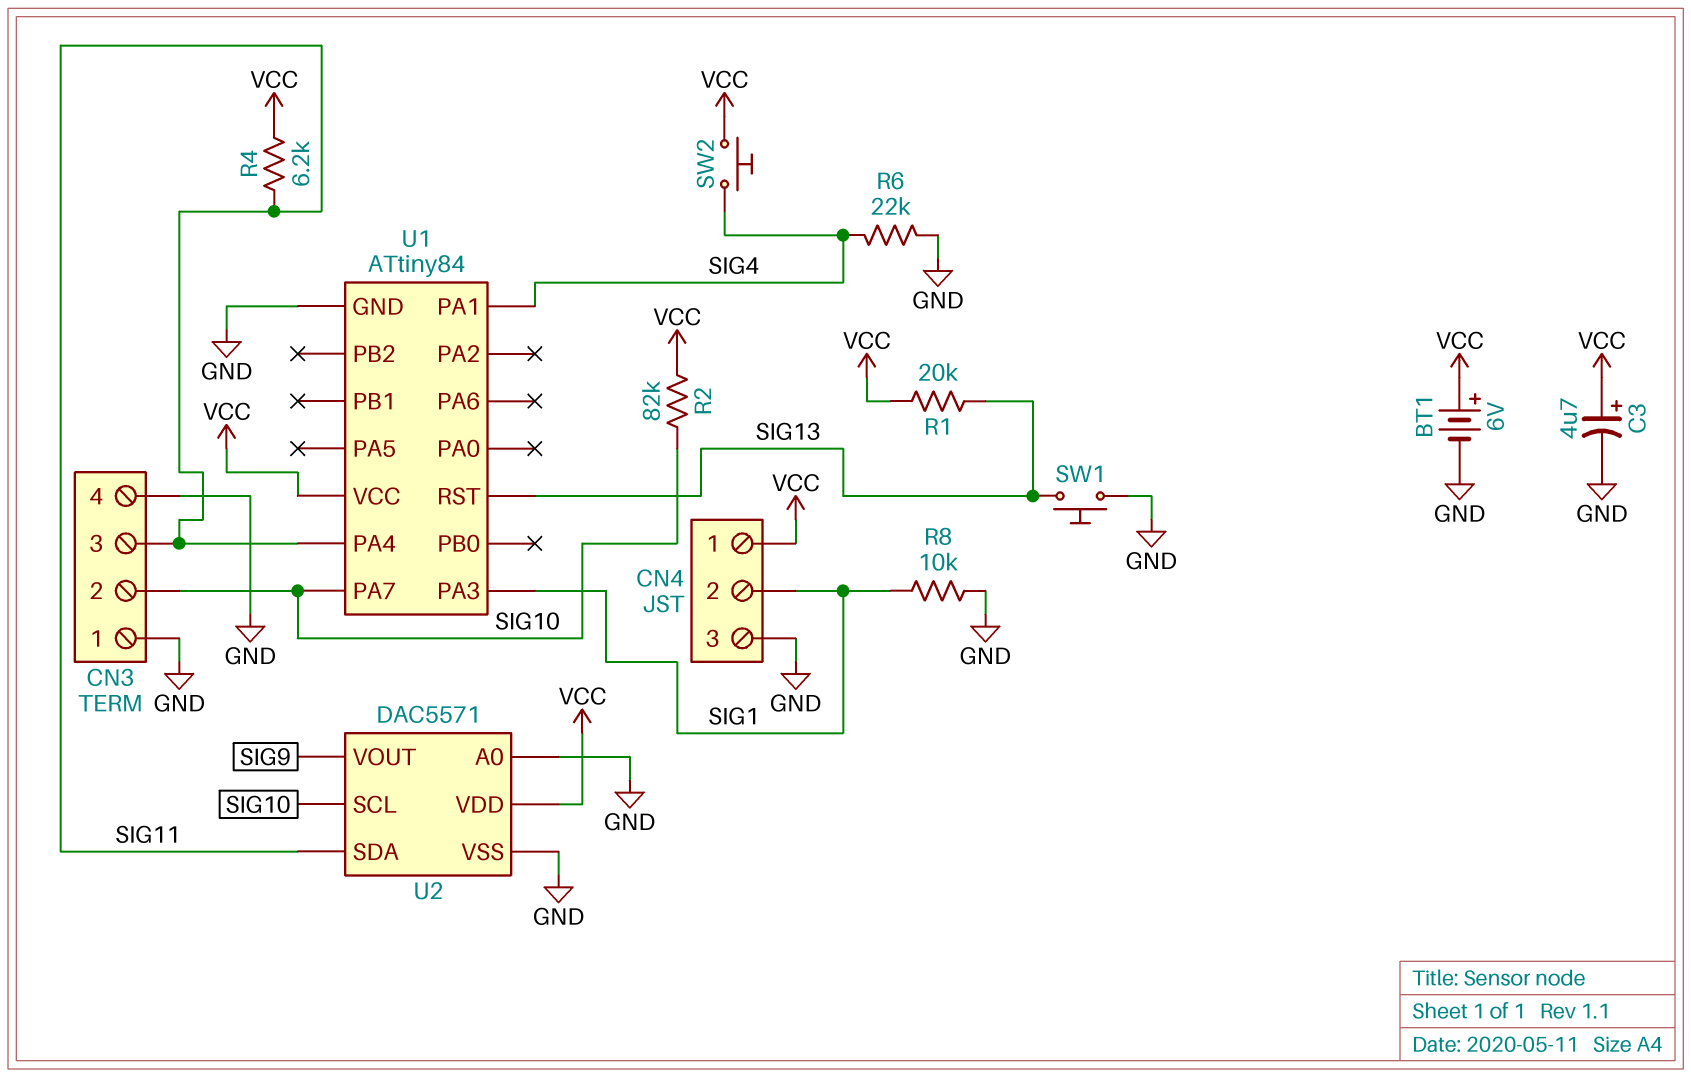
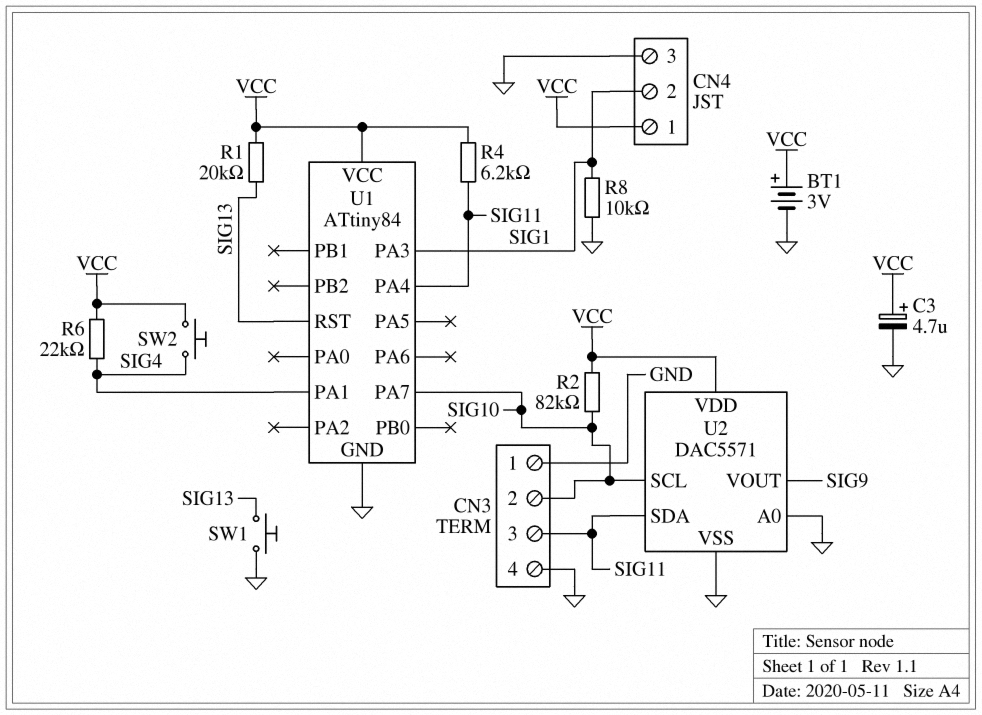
BT1: 6V (plus VCC, minus GND) -> 3V (plus VCC, minus GND)
R6: 22k (GND, SIG4) -> 22k (SIG4, VCC)

